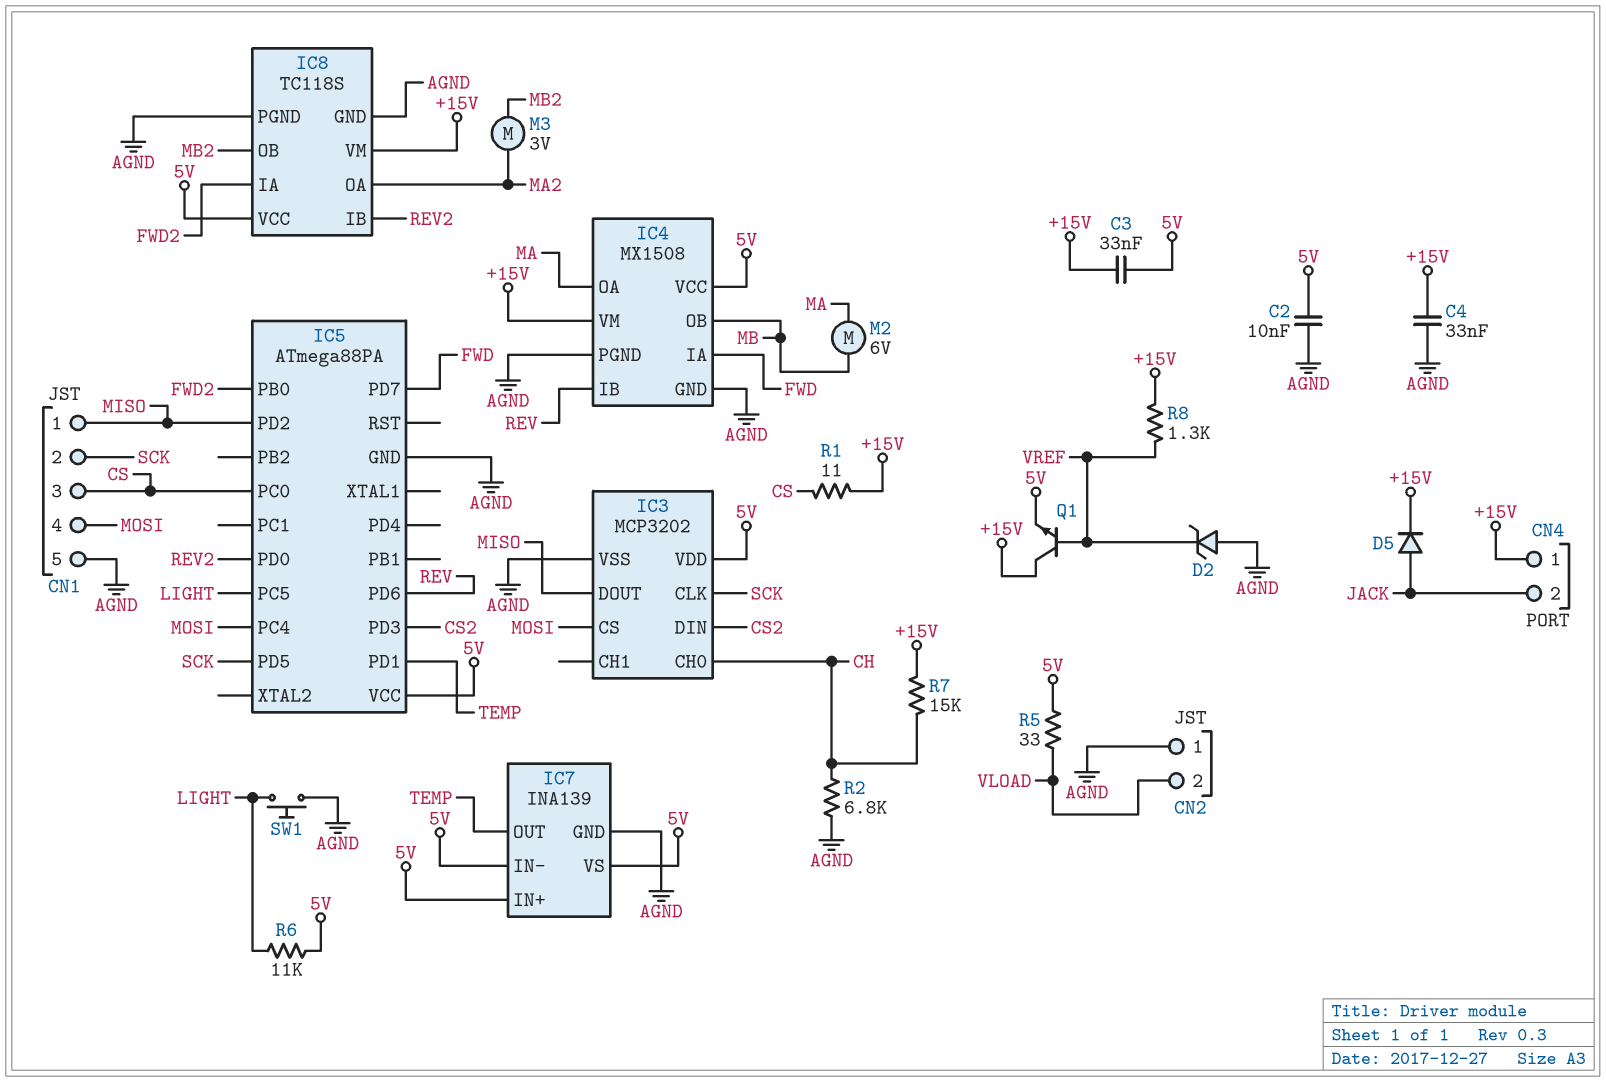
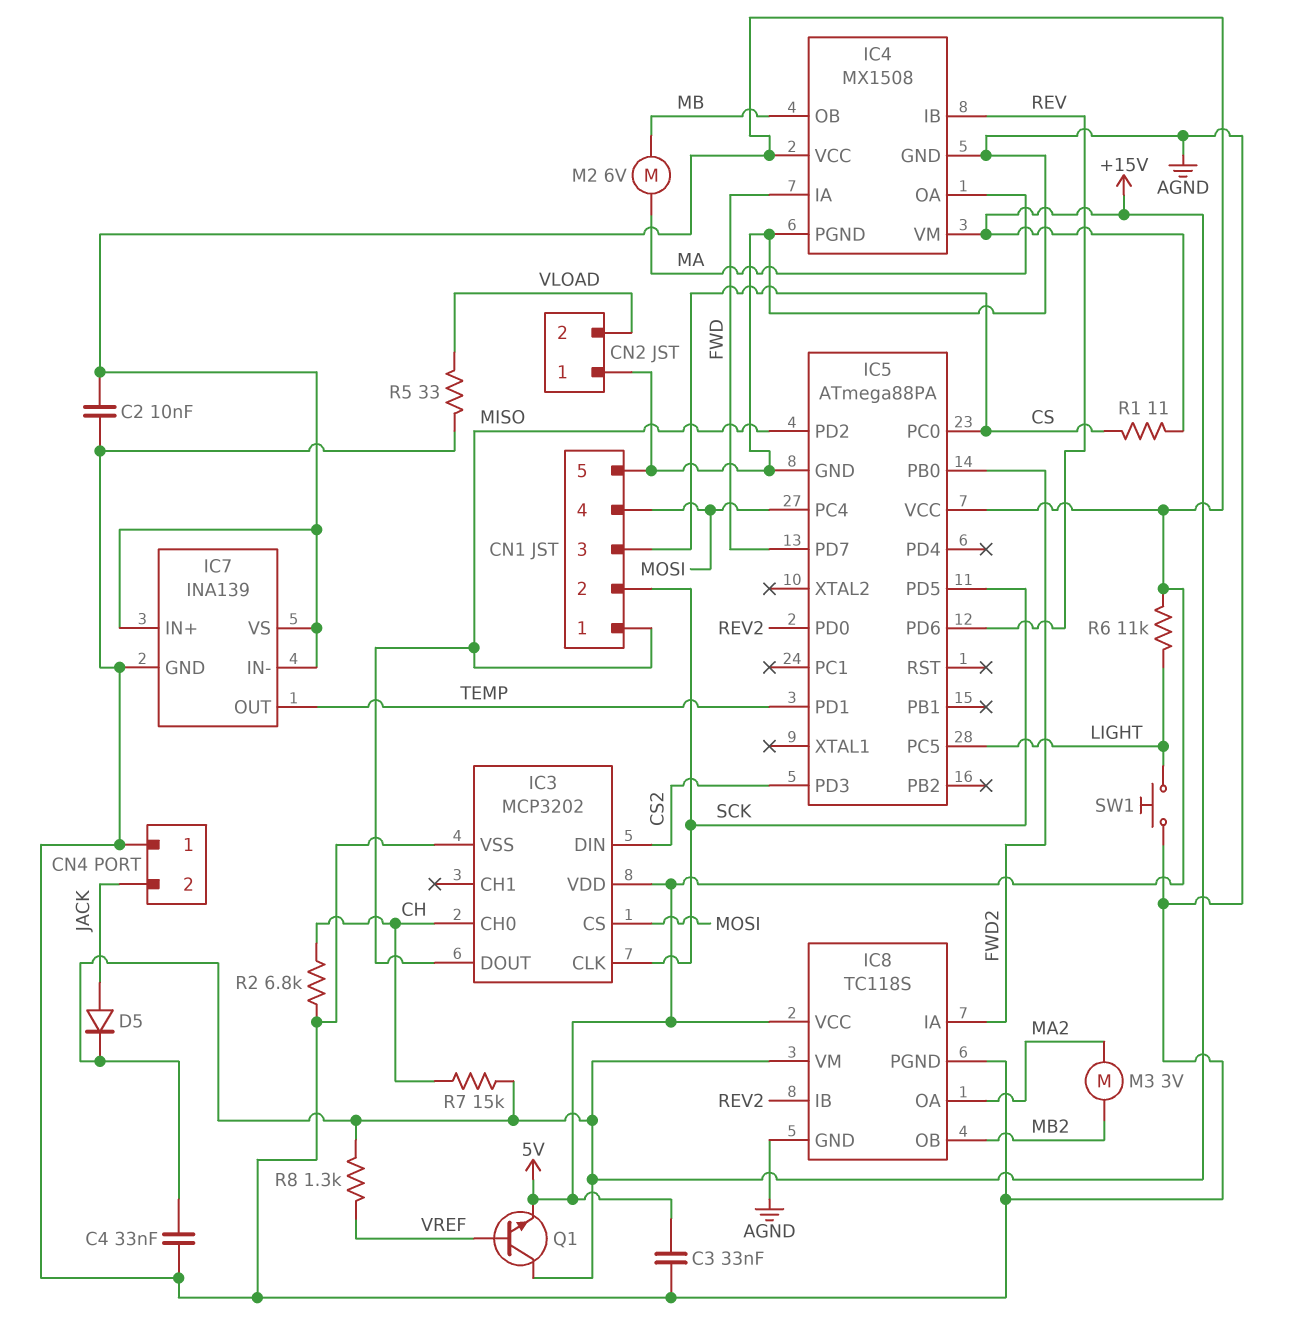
C3: 33nF (+15V, 5V) -> 33nF (5V, AGND)
CN4 pin 1: +15V -> AGND
D2: zener (A AGND, K VREF) -> none
R5: 33 (5V, VLOAD) -> 33 (AGND, VLOAD)

